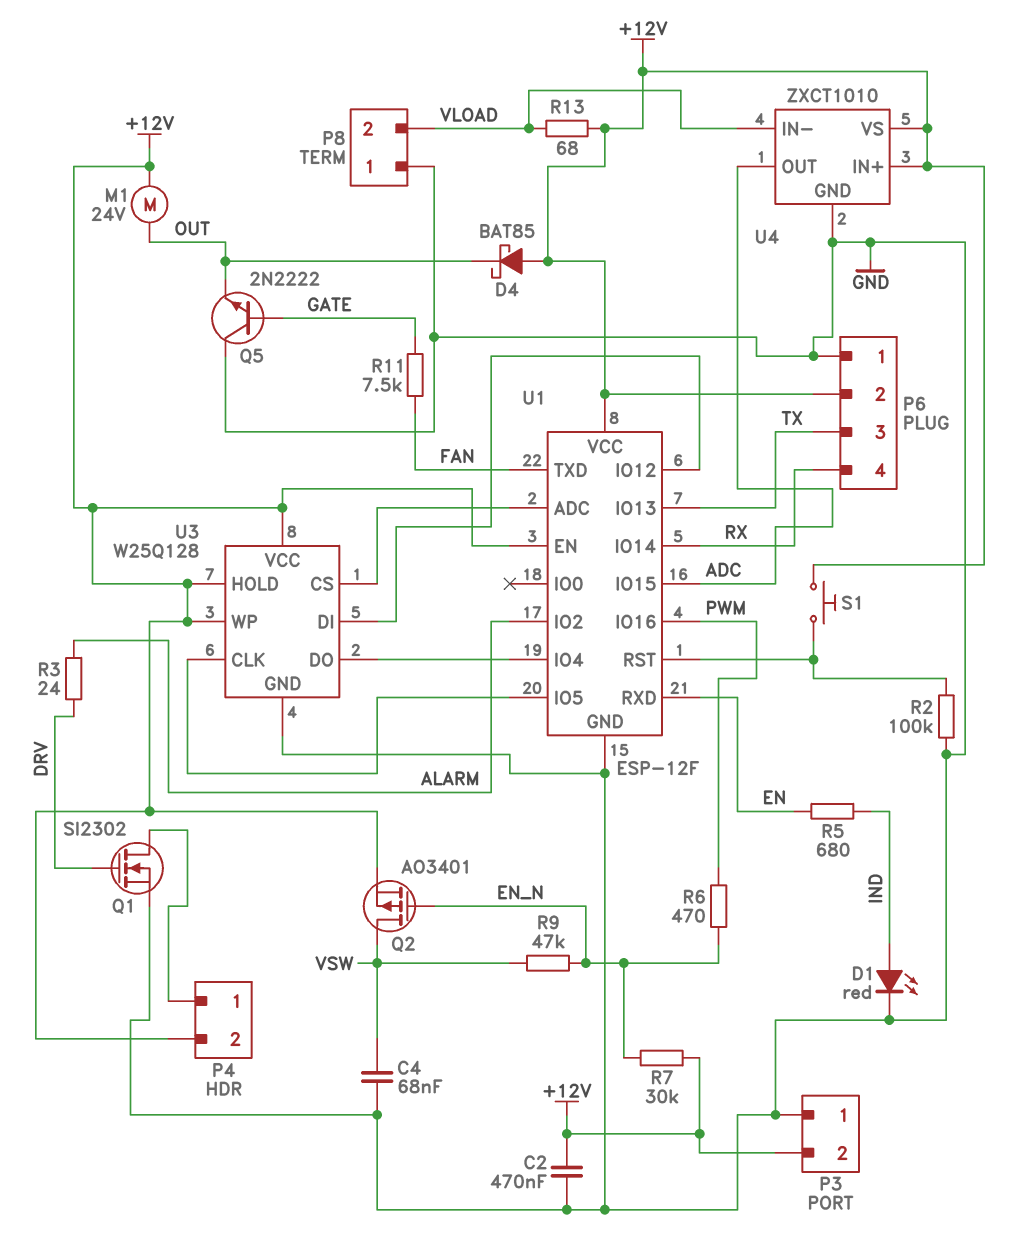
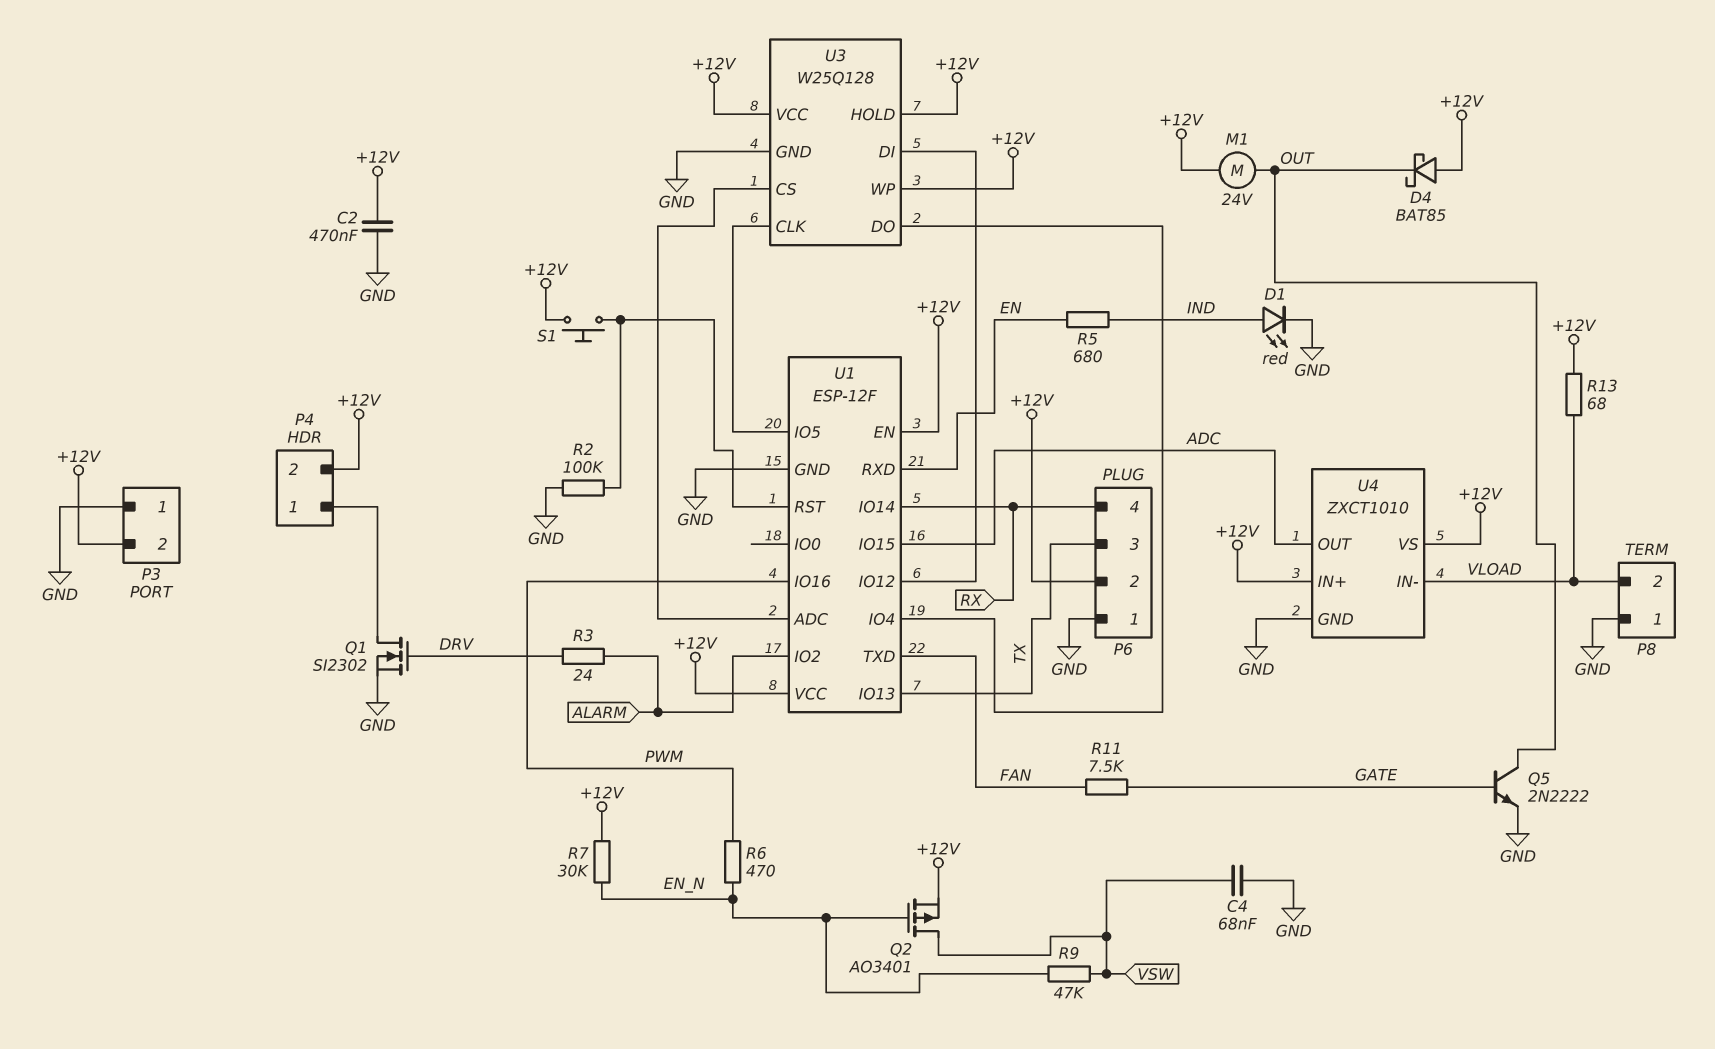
Q5: NPN 2N2222 (B GATE, C GND, E OUT) -> NPN 2N2222 (B GATE, C OUT, E GND)

